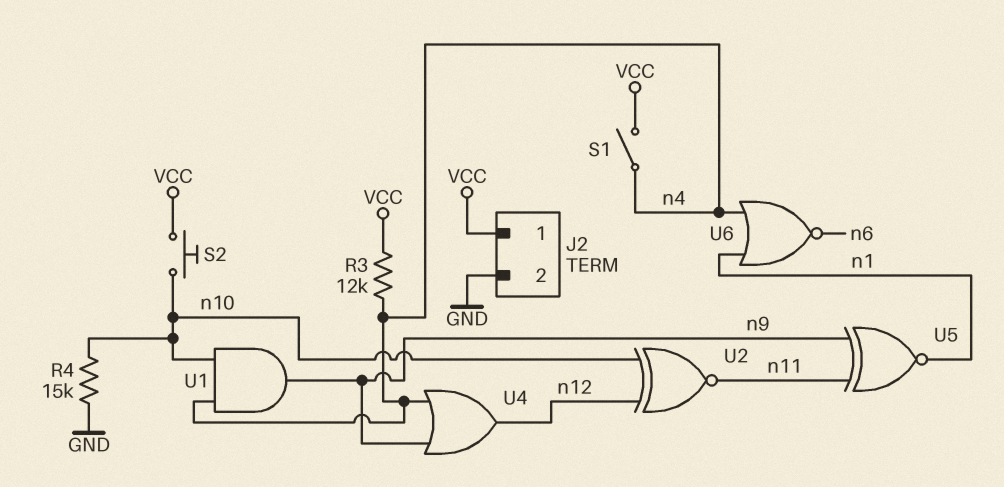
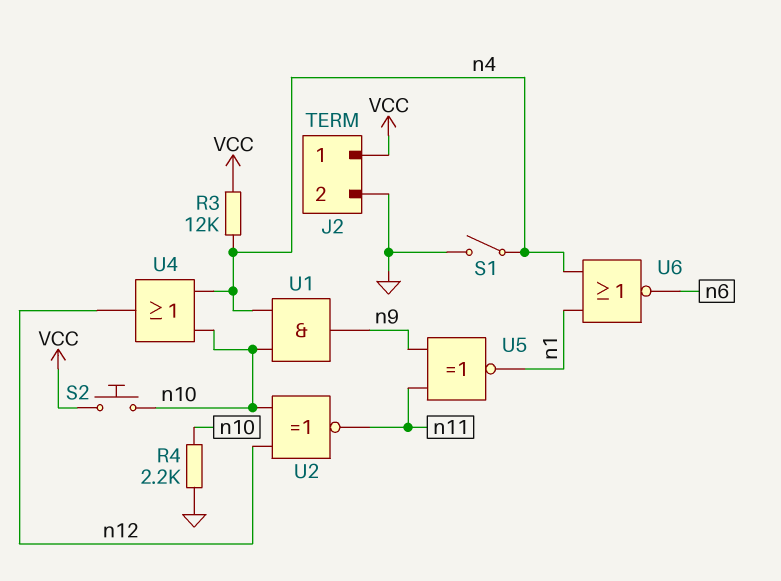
R4: 15k (GND, n10) -> 2.2k (GND, n10)
S1: switch (VCC, n4) -> switch (GND, n4)
U4: OR (in n4, in n9, out n12) -> OR (in n4, in n10, out n12)

